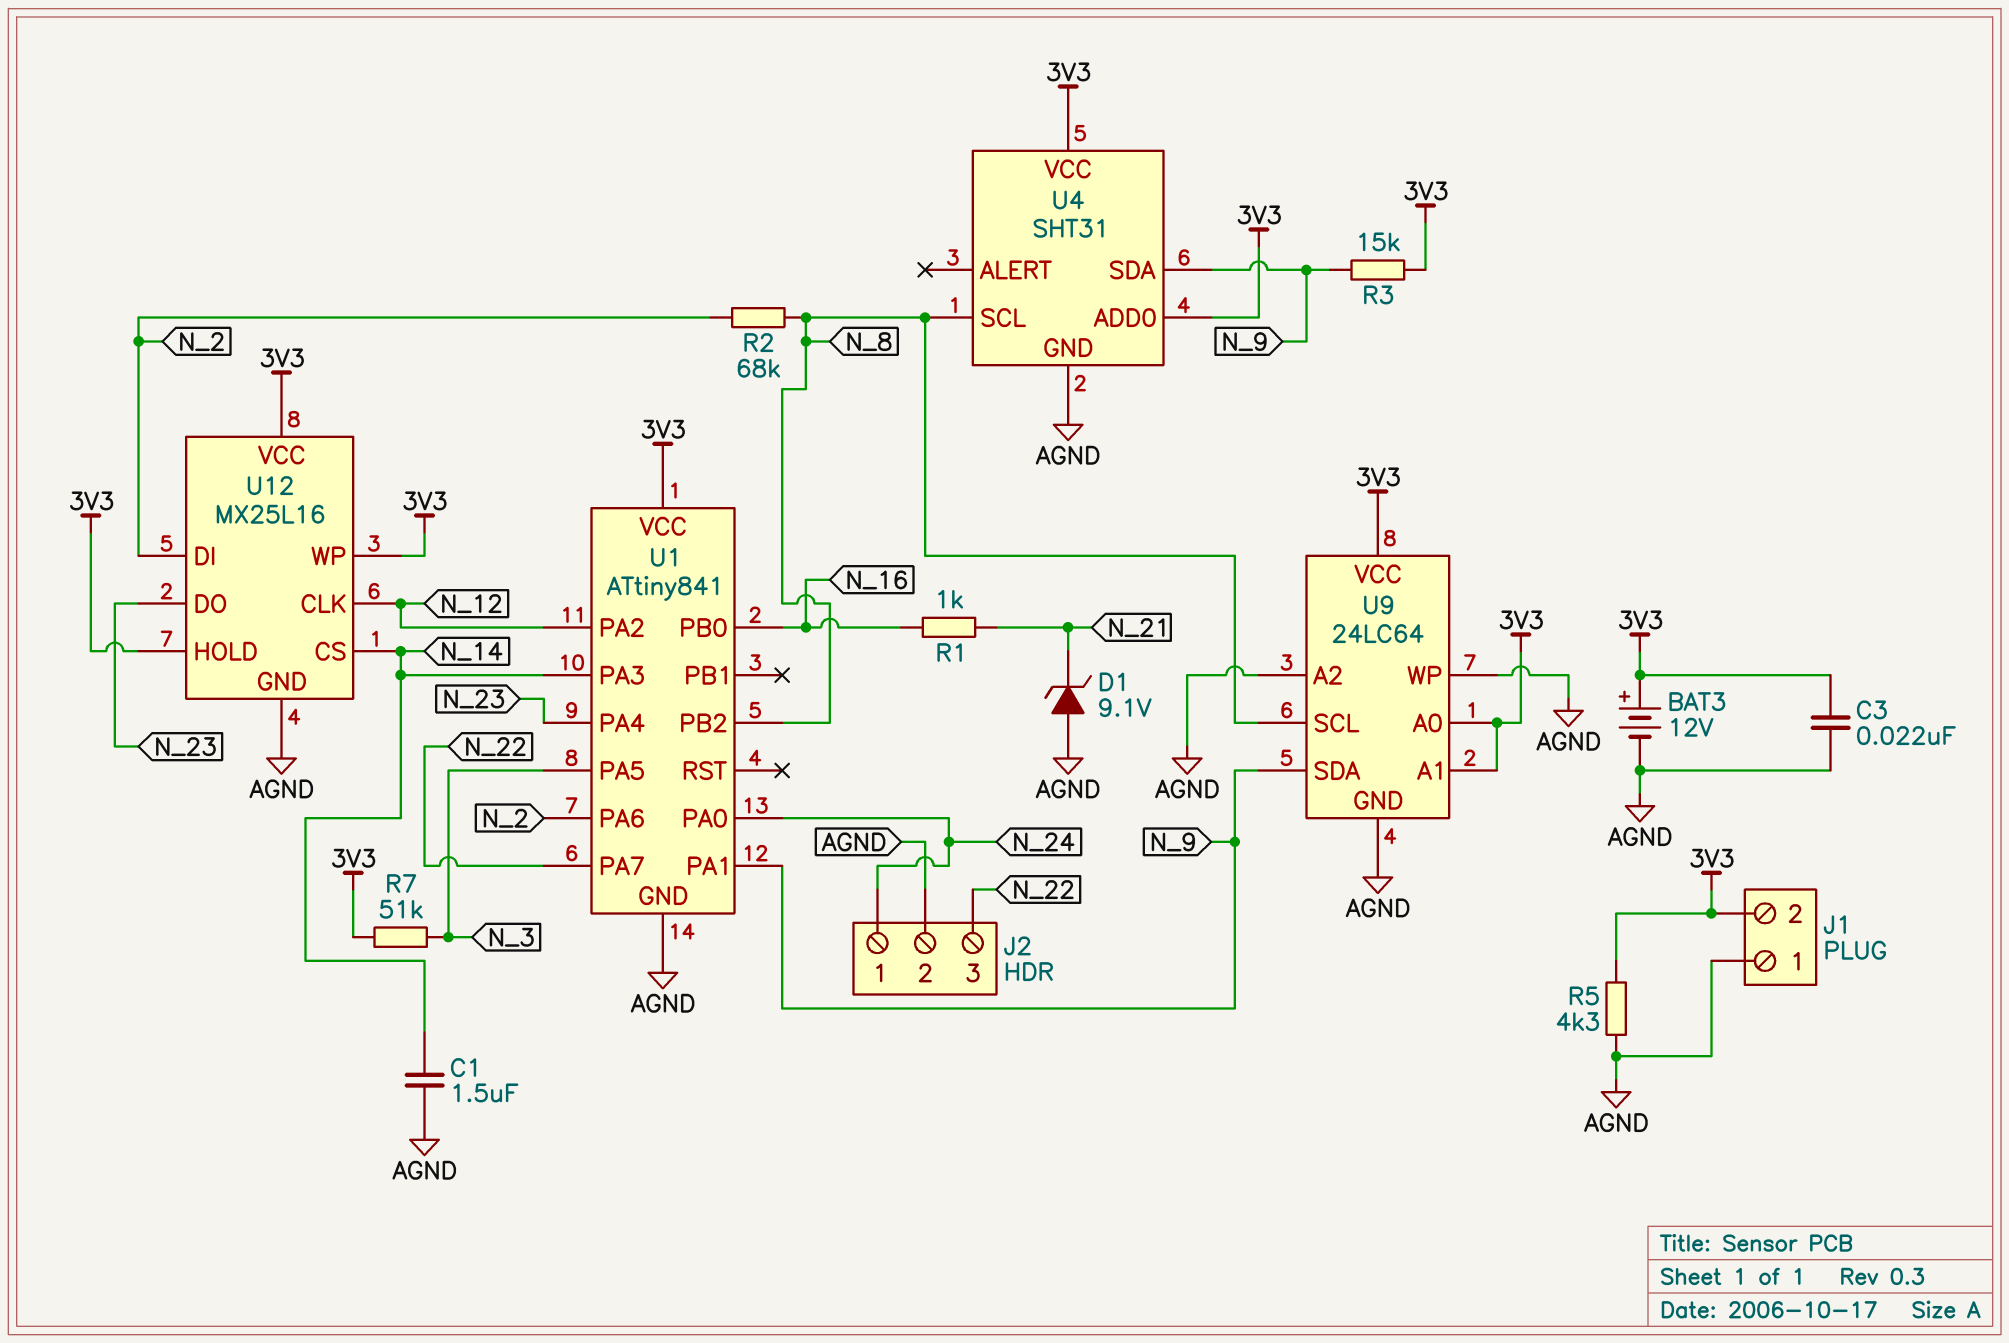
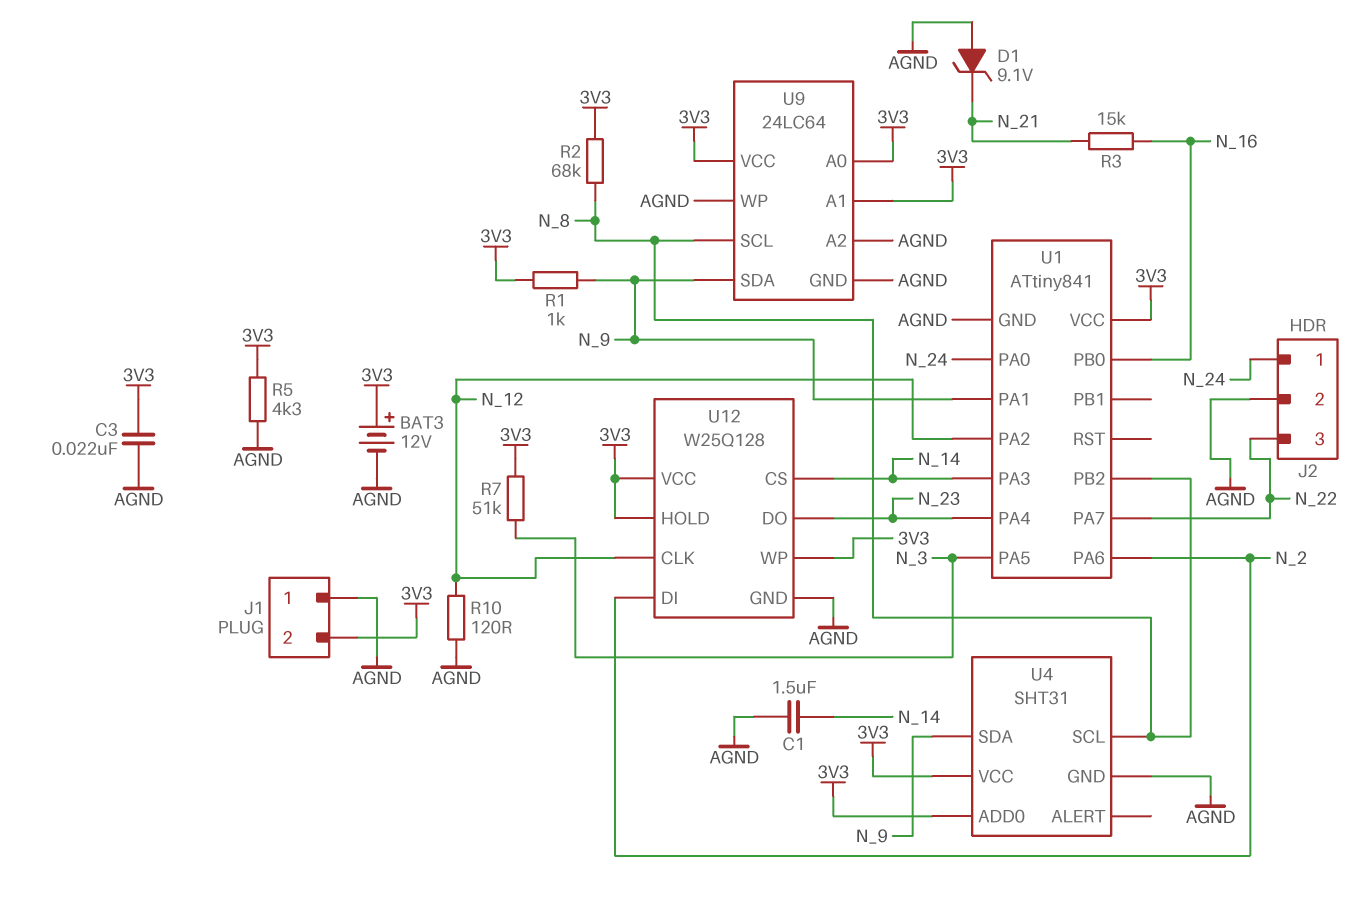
R1: 1k (N_16, N_21) -> 1k (3V3, N_9)
R2: 68k (N_2, N_8) -> 68k (3V3, N_8)
R3: 15k (3V3, N_9) -> 15k (N_16, N_21)
R10: none -> 120 (AGND, N_12)
U12: MX25L16 -> W25Q128

